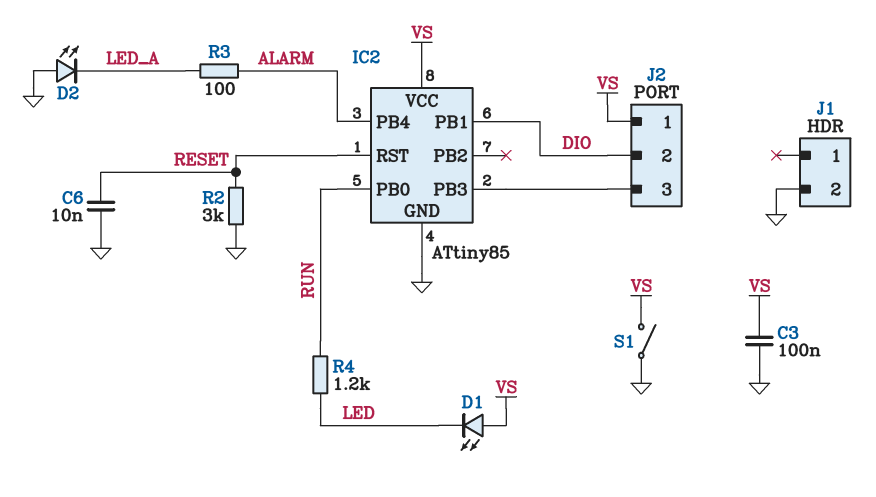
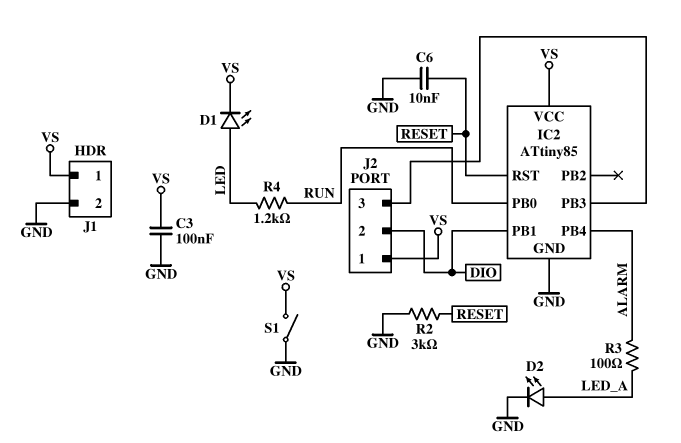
D1: LED (A VS, K LED) -> LED (A LED, K VS)
D2: LED (A GND, K LED_A) -> LED (A LED_A, K GND)
J1 pin 1: none -> VS

